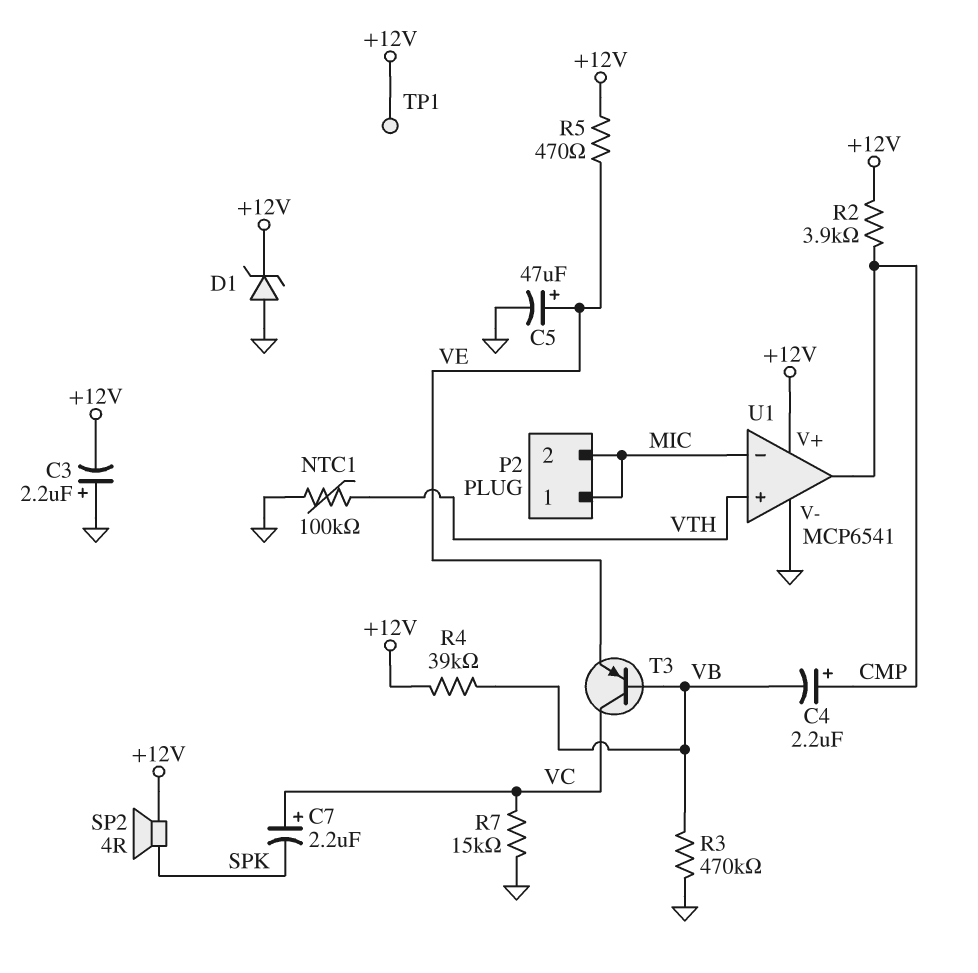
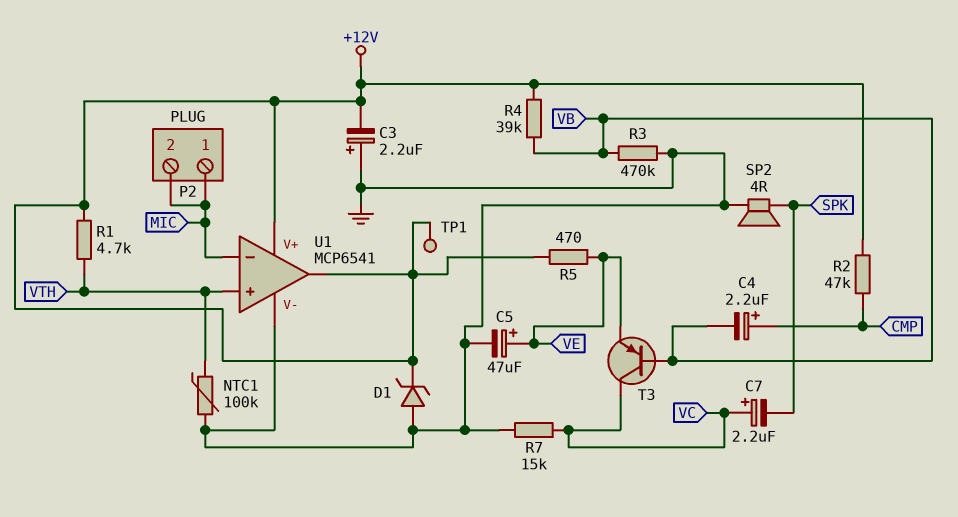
R1: none -> 4.7k (+12V, VTH)
R2: 3.9k (+12V, CMP) -> 47k (+12V, CMP)
SP2: speaker 4R (+12V, SPK) -> speaker 4R (GND, SPK)
U1 pin out: CMP -> +12V

